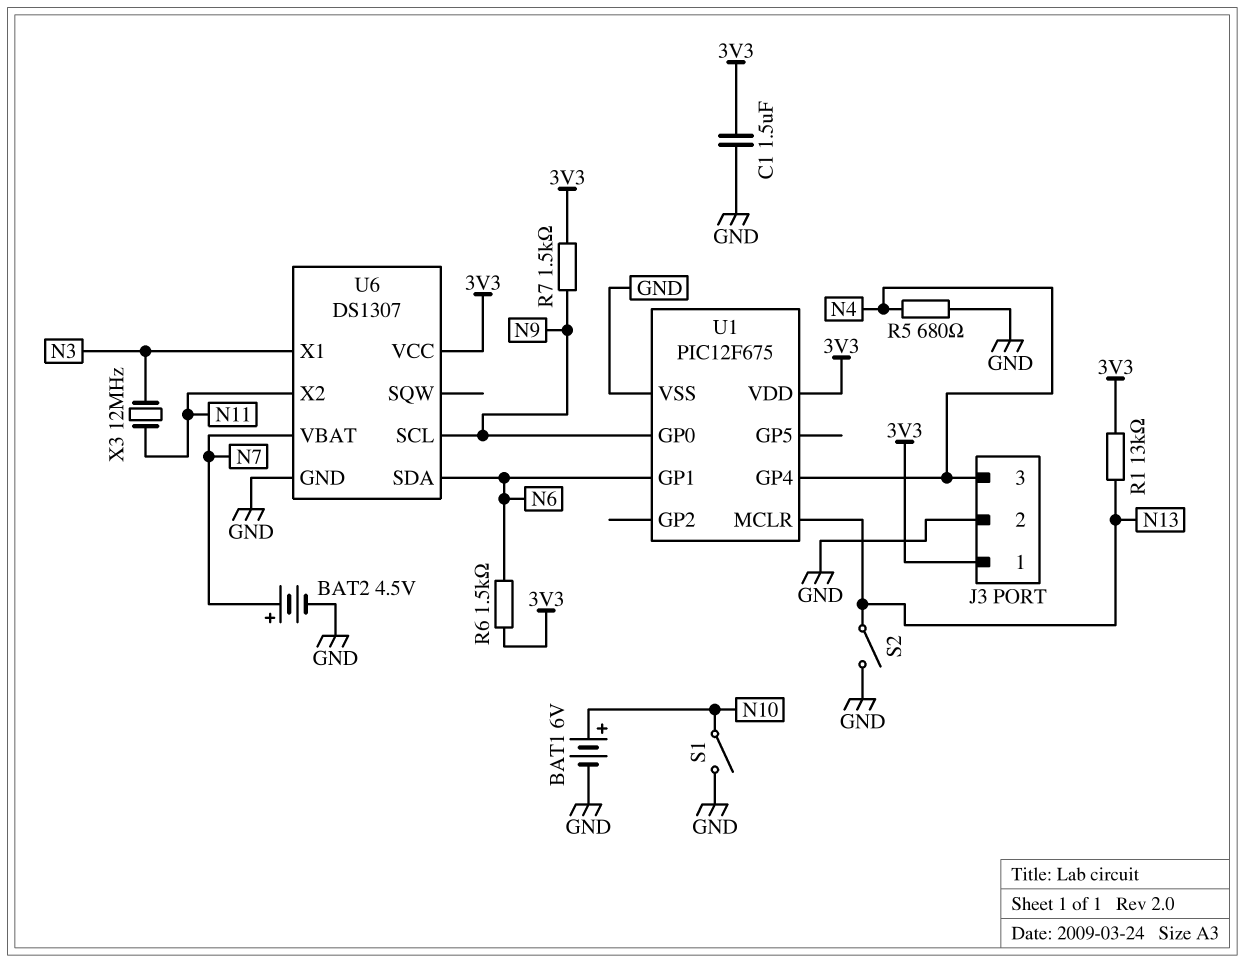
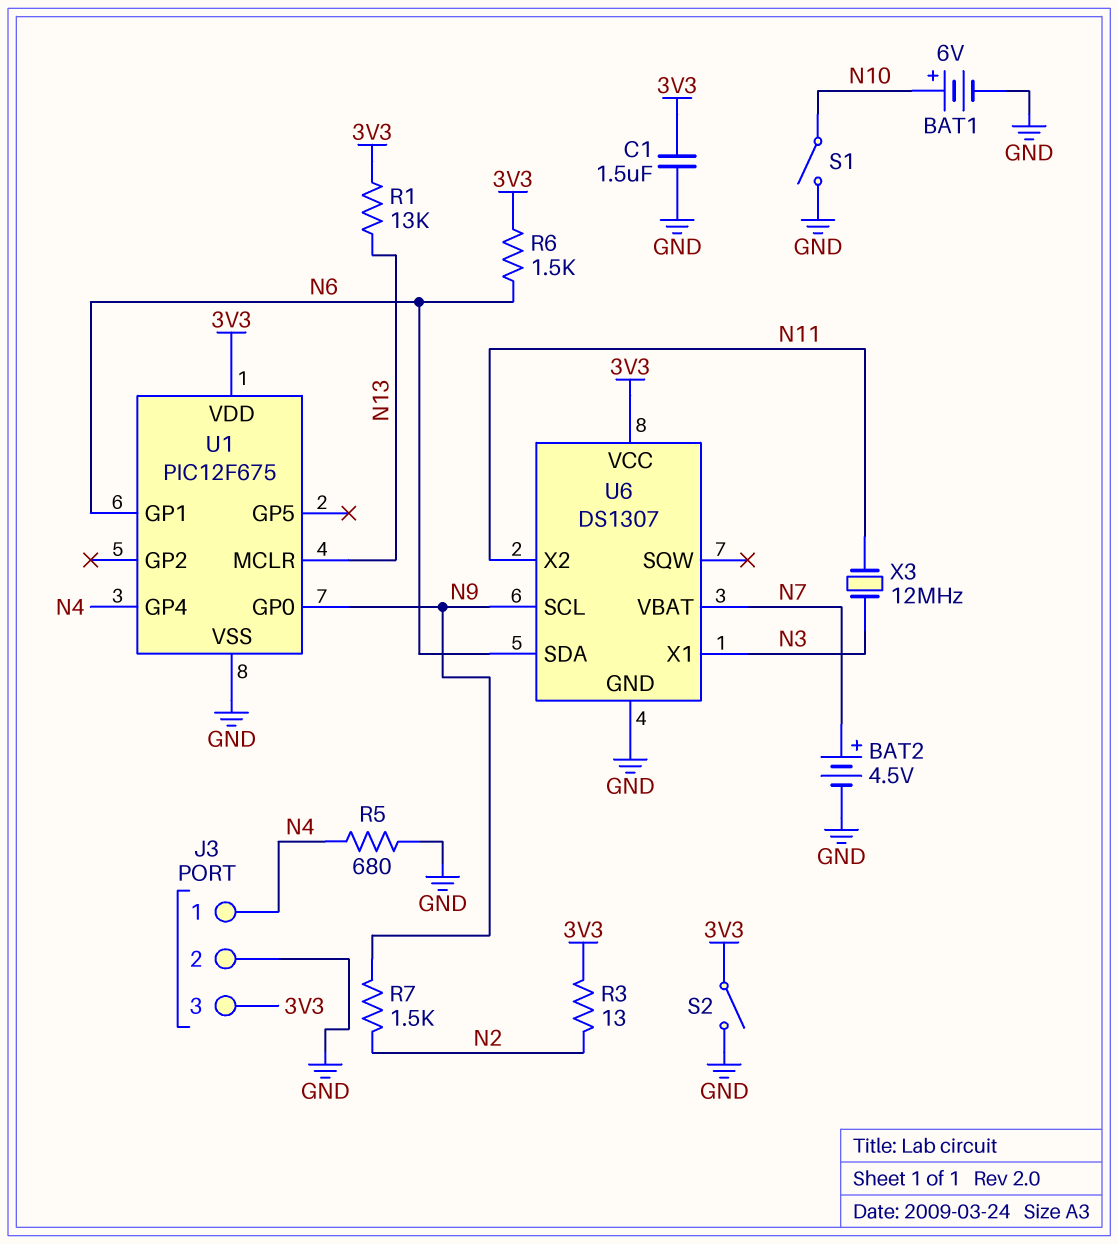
J3 pin 1: 3V3 -> N4
J3 pin 3: N4 -> 3V3
R3: none -> 13 (3V3, N2)
R7: 1.5k (3V3, N9) -> 1.5k (N2, N9)
S2: switch (GND, N13) -> switch (3V3, GND)

